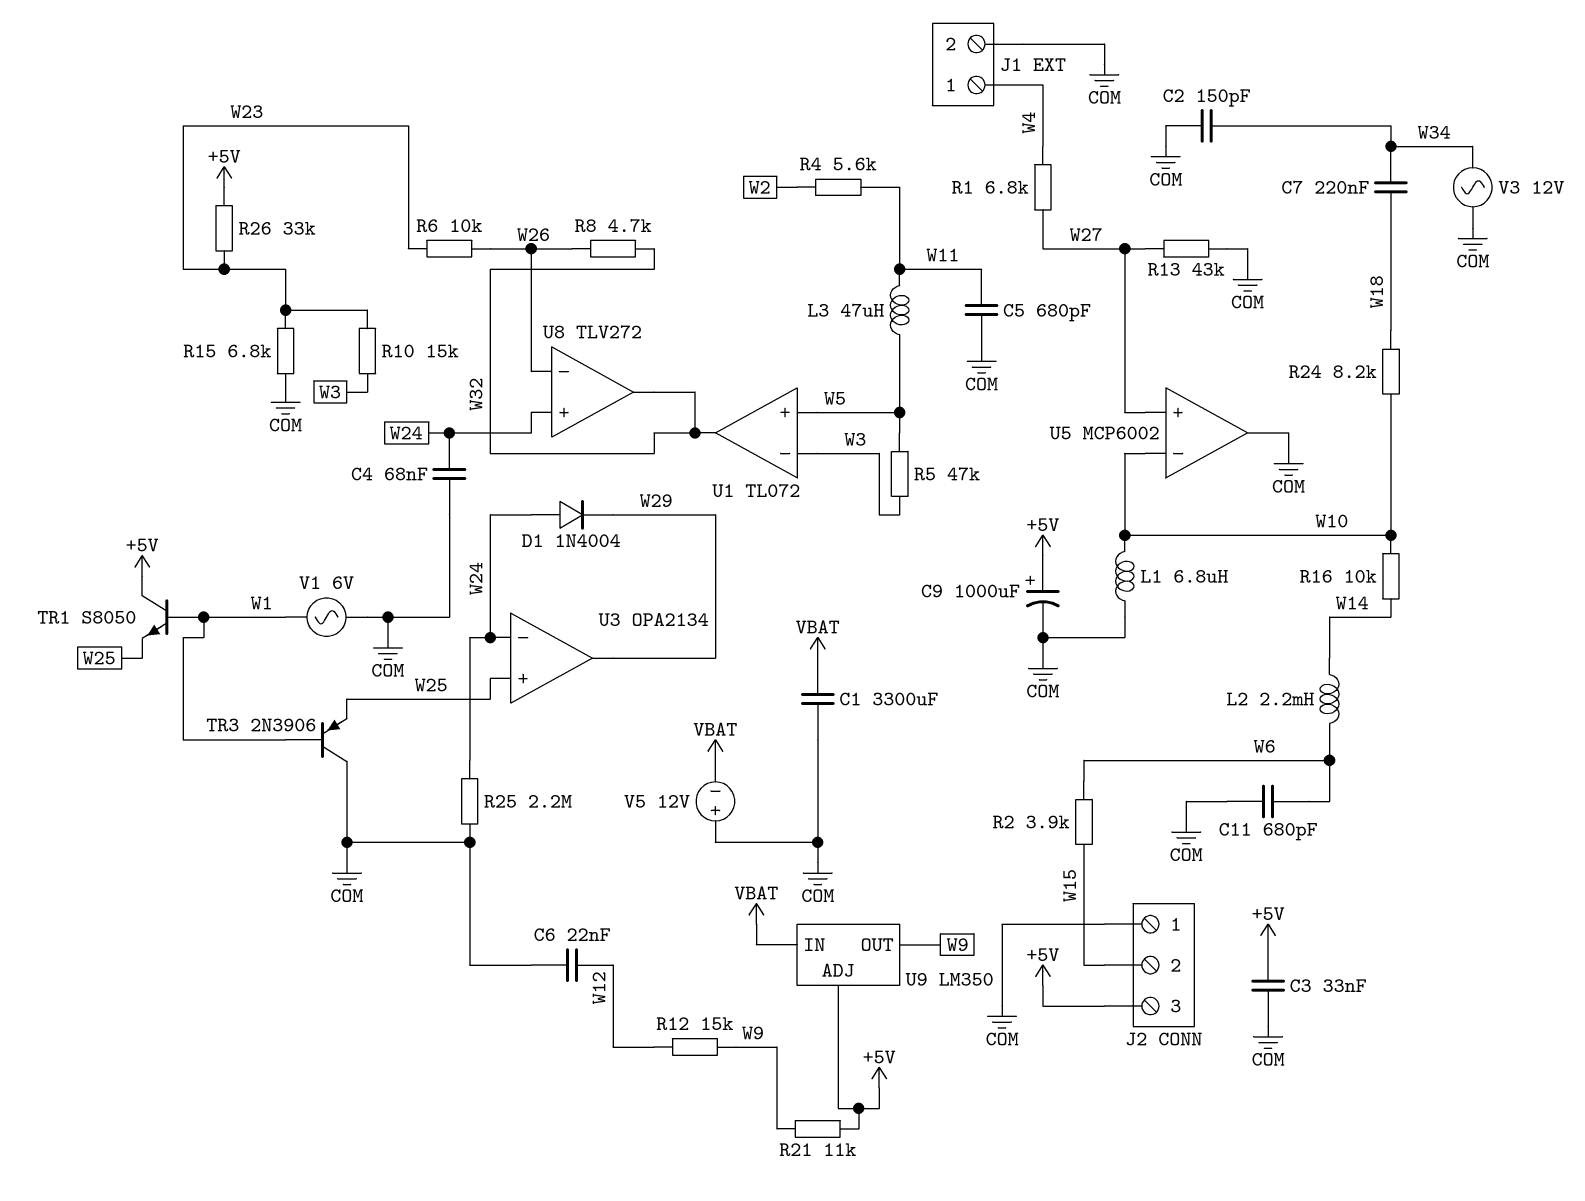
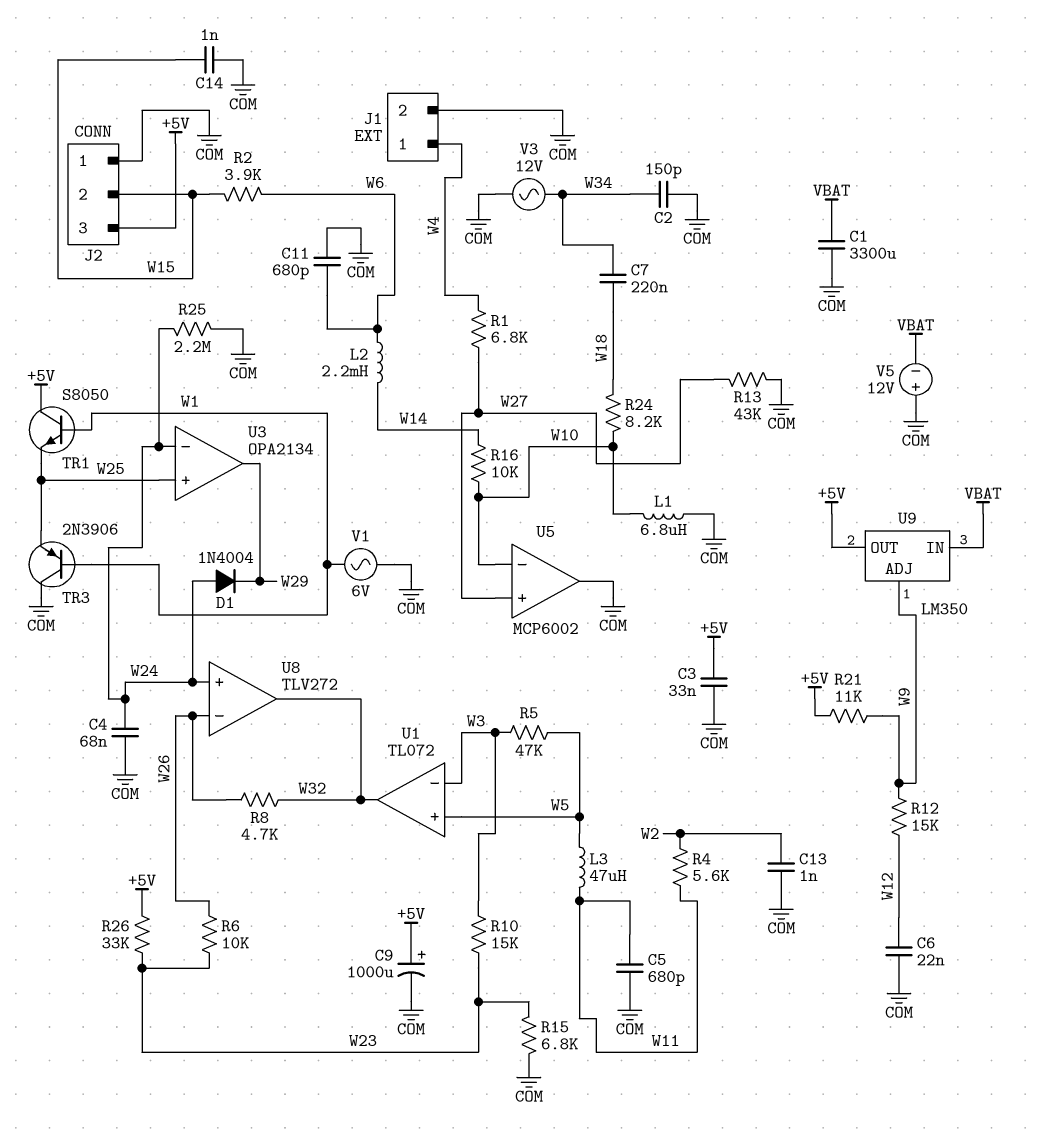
C13: none -> 1nF (COM, W2)
C14: none -> 1nF (COM, W15)
U9 pin ADJ: +5V -> W9
U9 pin OUT: W9 -> +5V

